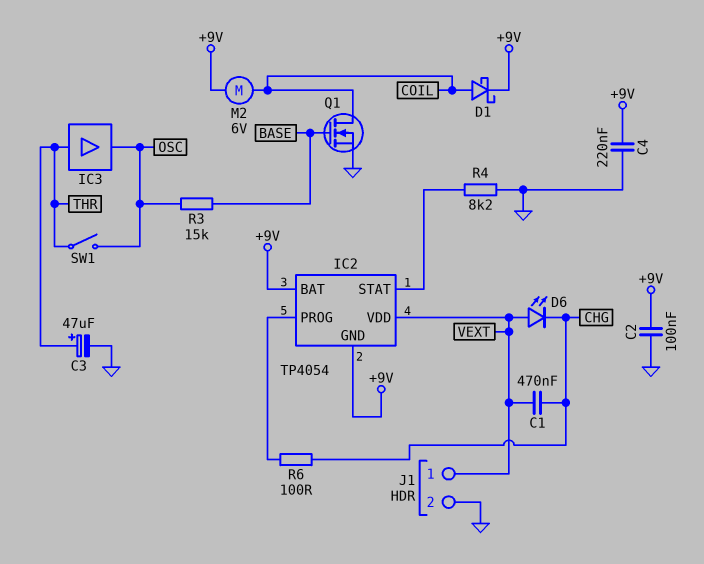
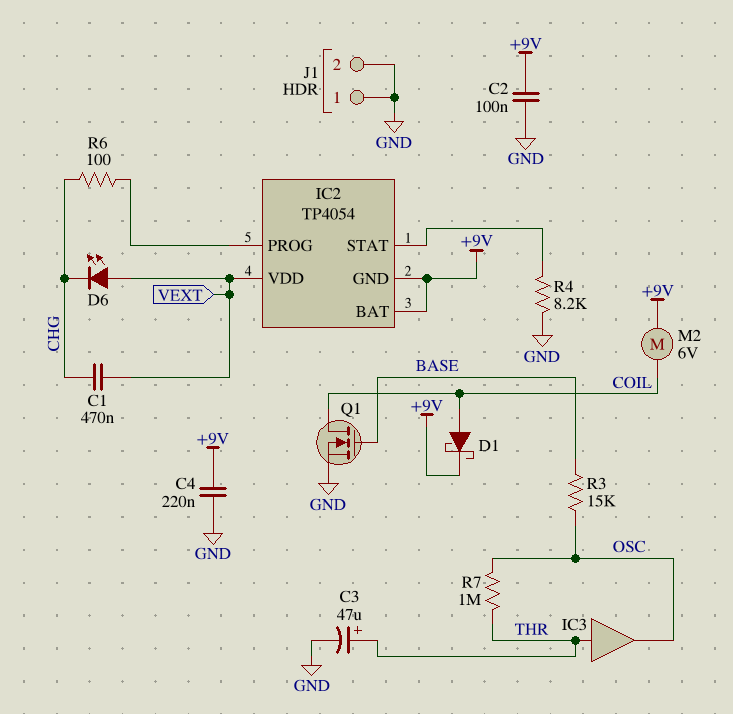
J1 pin 1: VEXT -> GND
R7: none -> 1M (OSC, THR)
SW1: switch (OSC, THR) -> none

